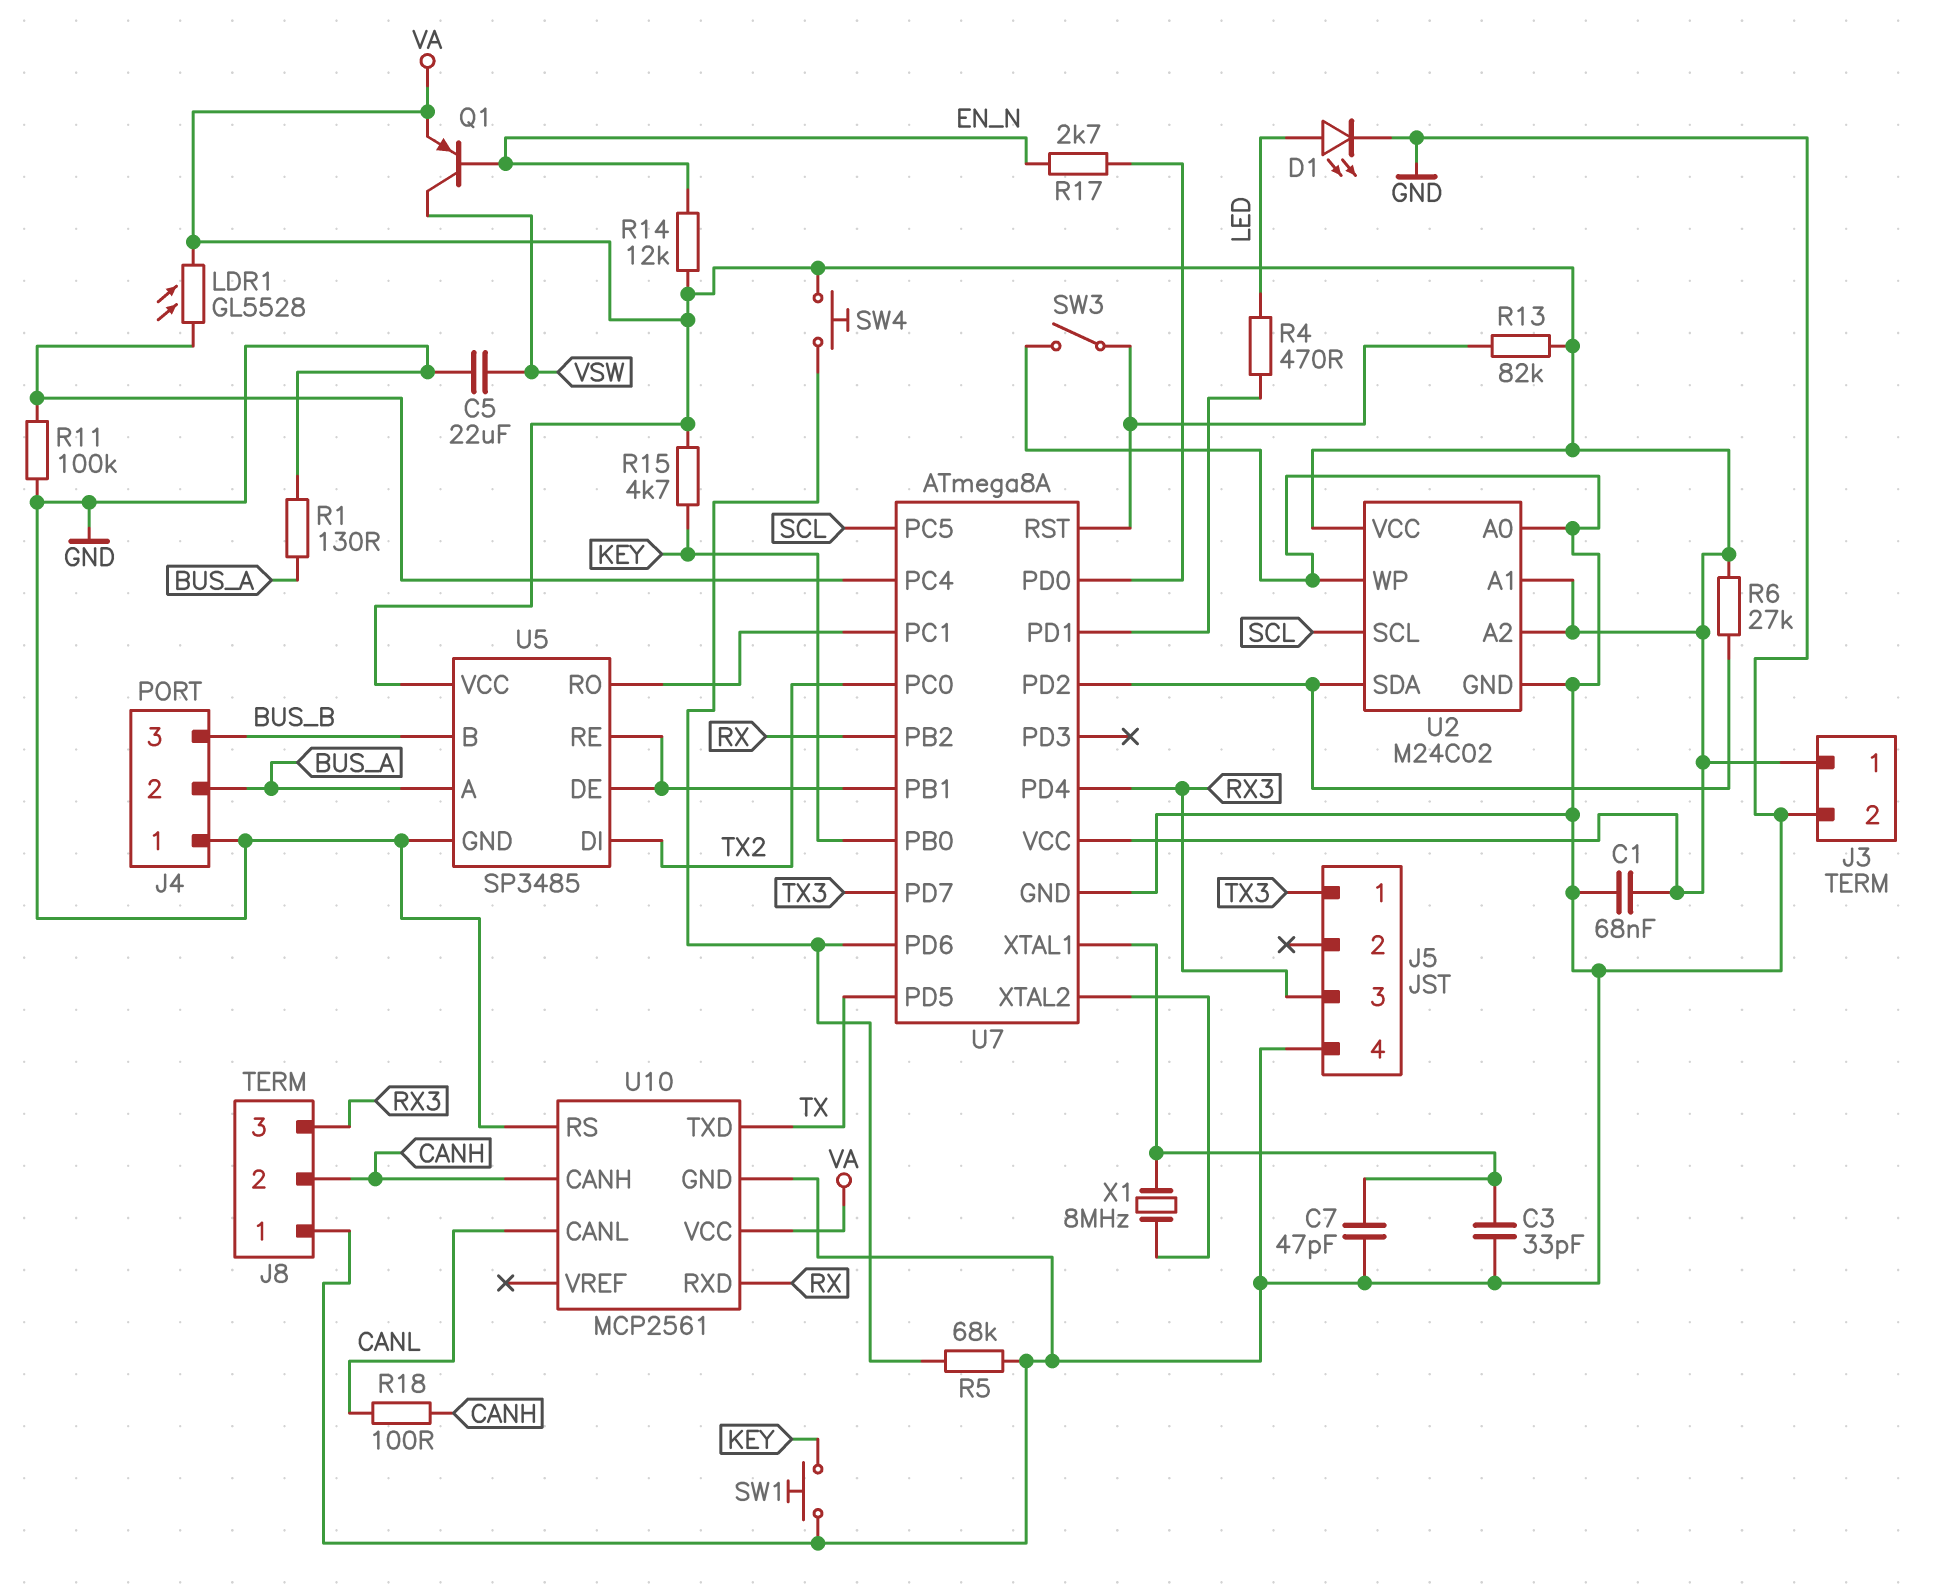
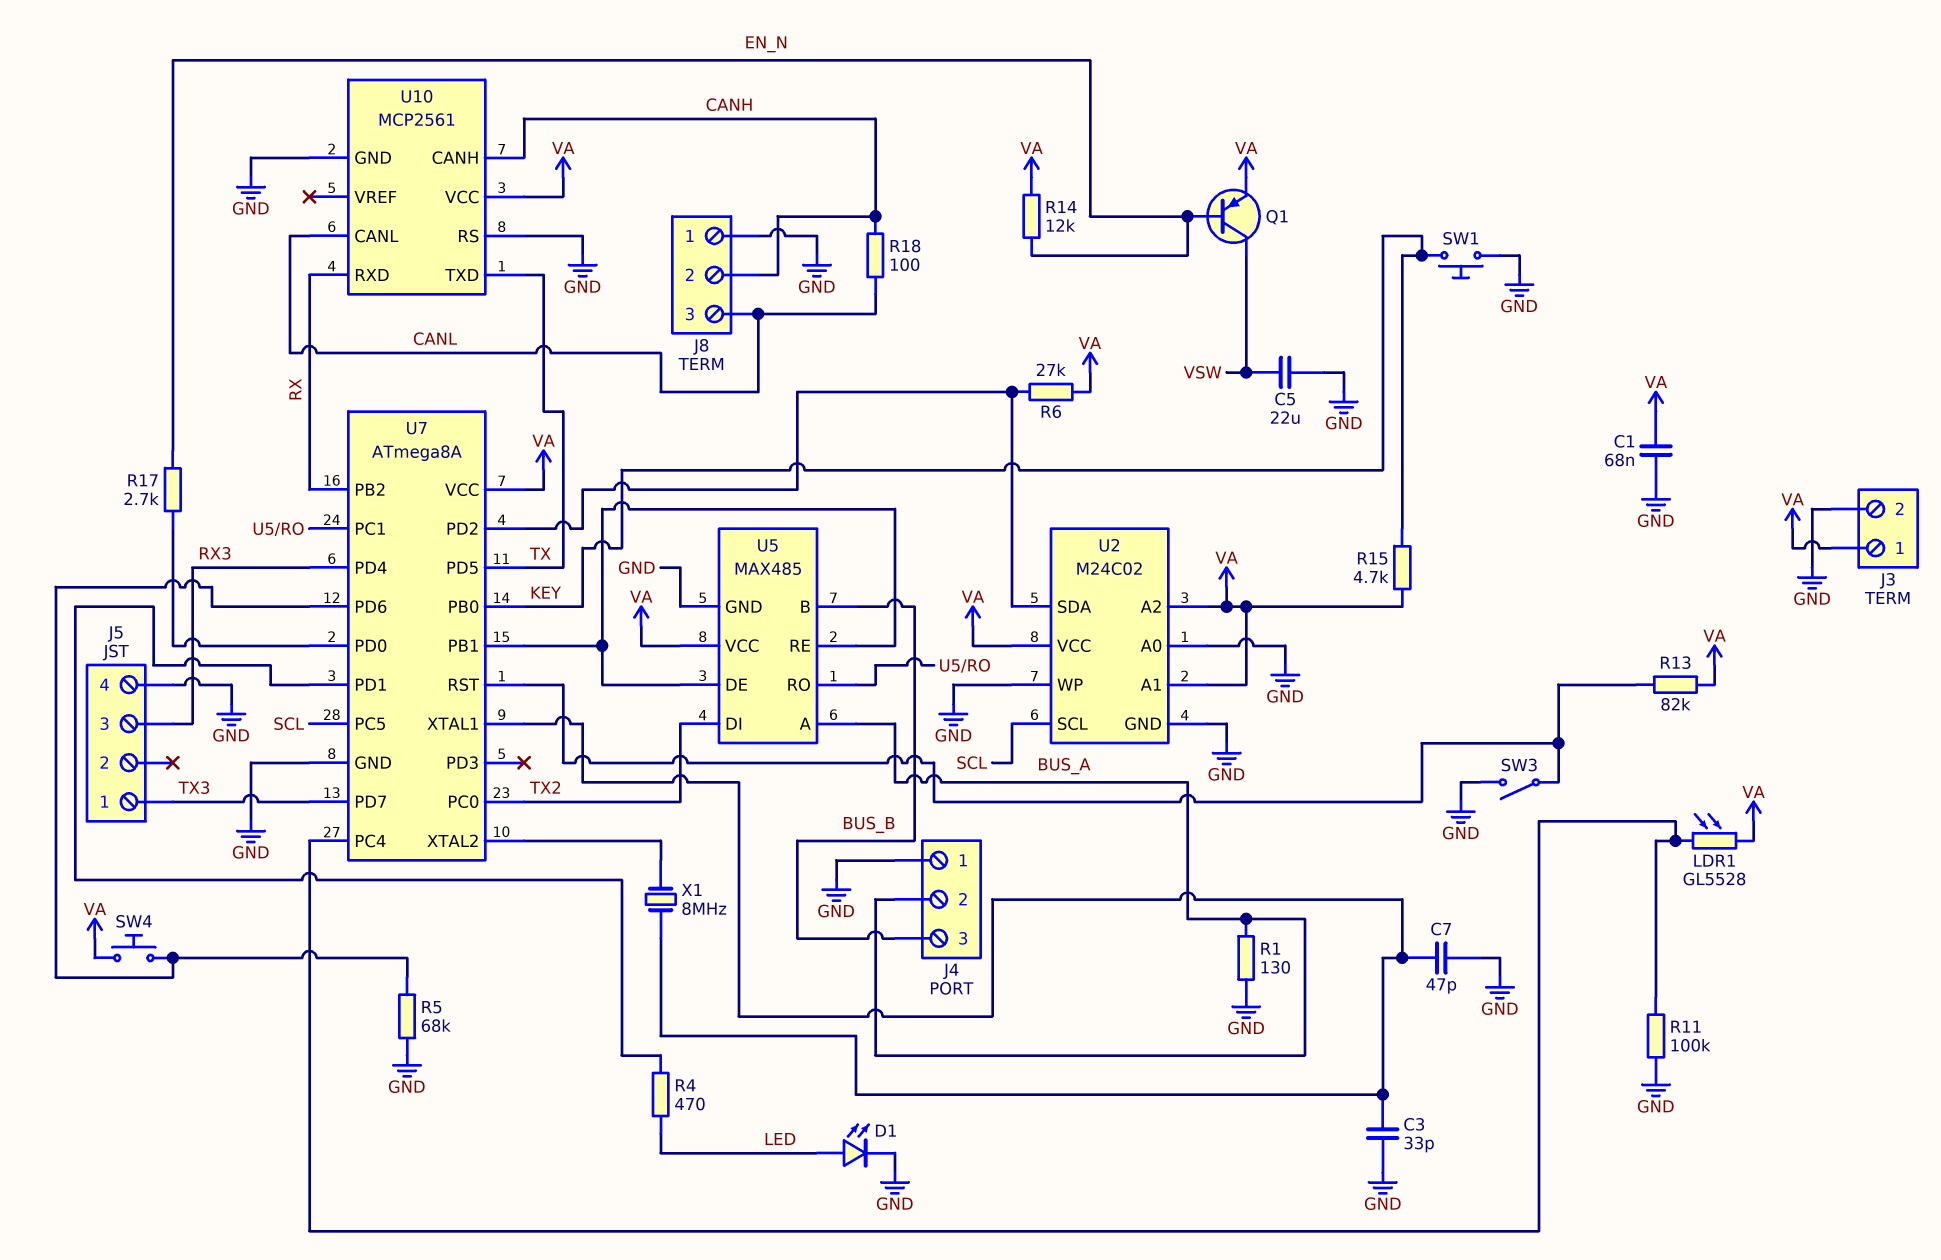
J8 pin 3: RX3 -> CANL
U5: SP3485 -> MAX485

